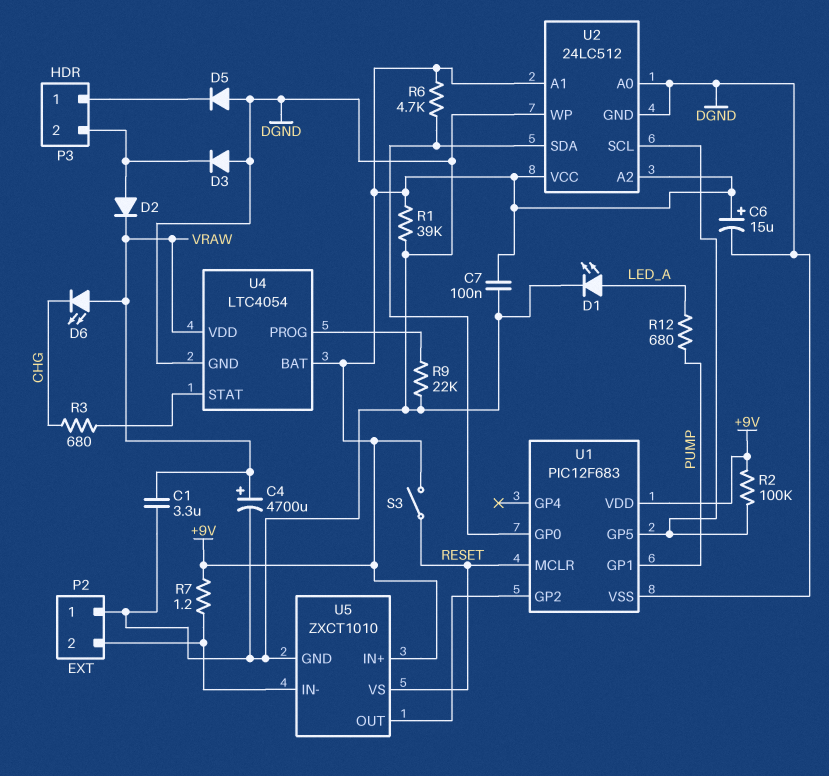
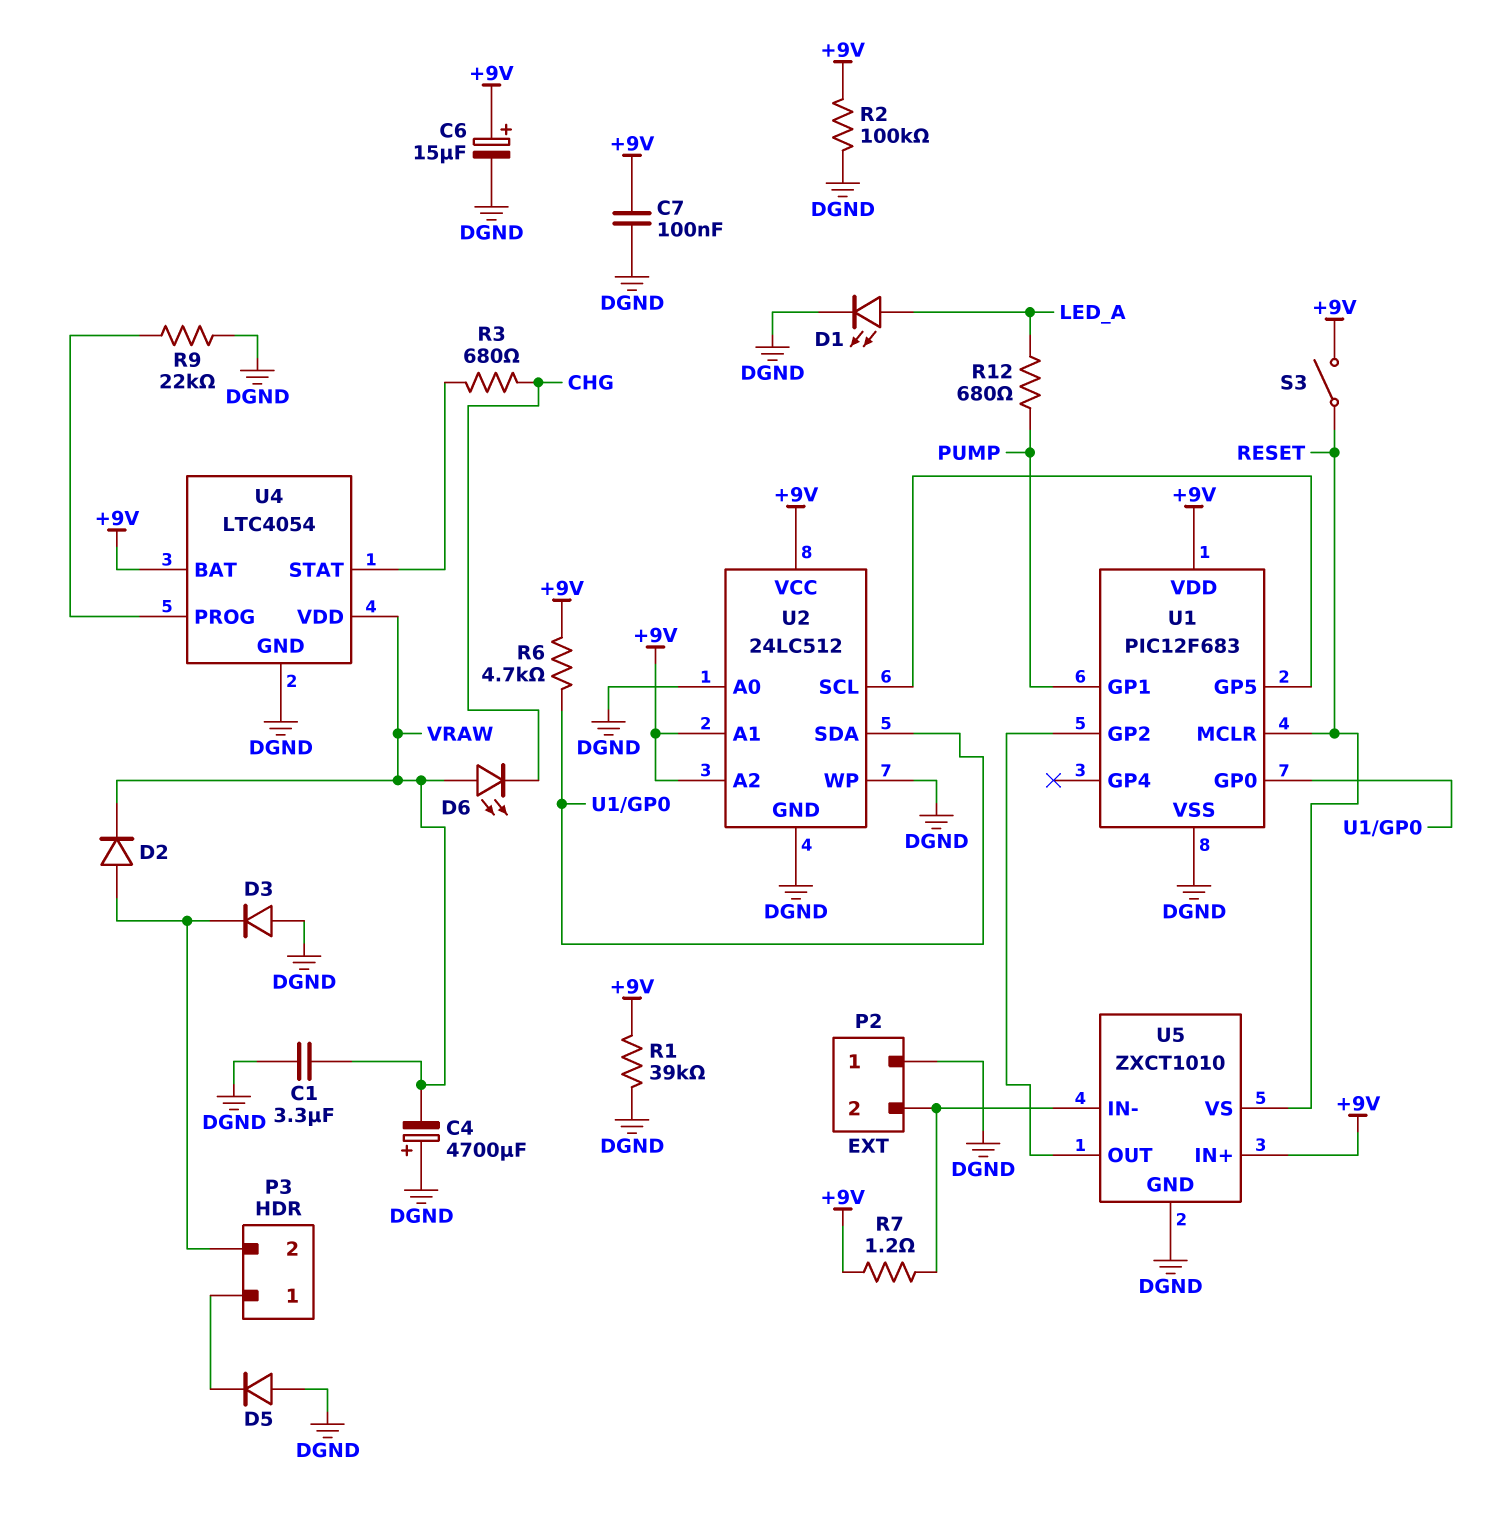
C4: 4700uF (plus VRAW, minus DGND) -> 4700uF (plus DGND, minus VRAW)
R2: 100k (+9V, U1/GP5) -> 100k (+9V, DGND)

